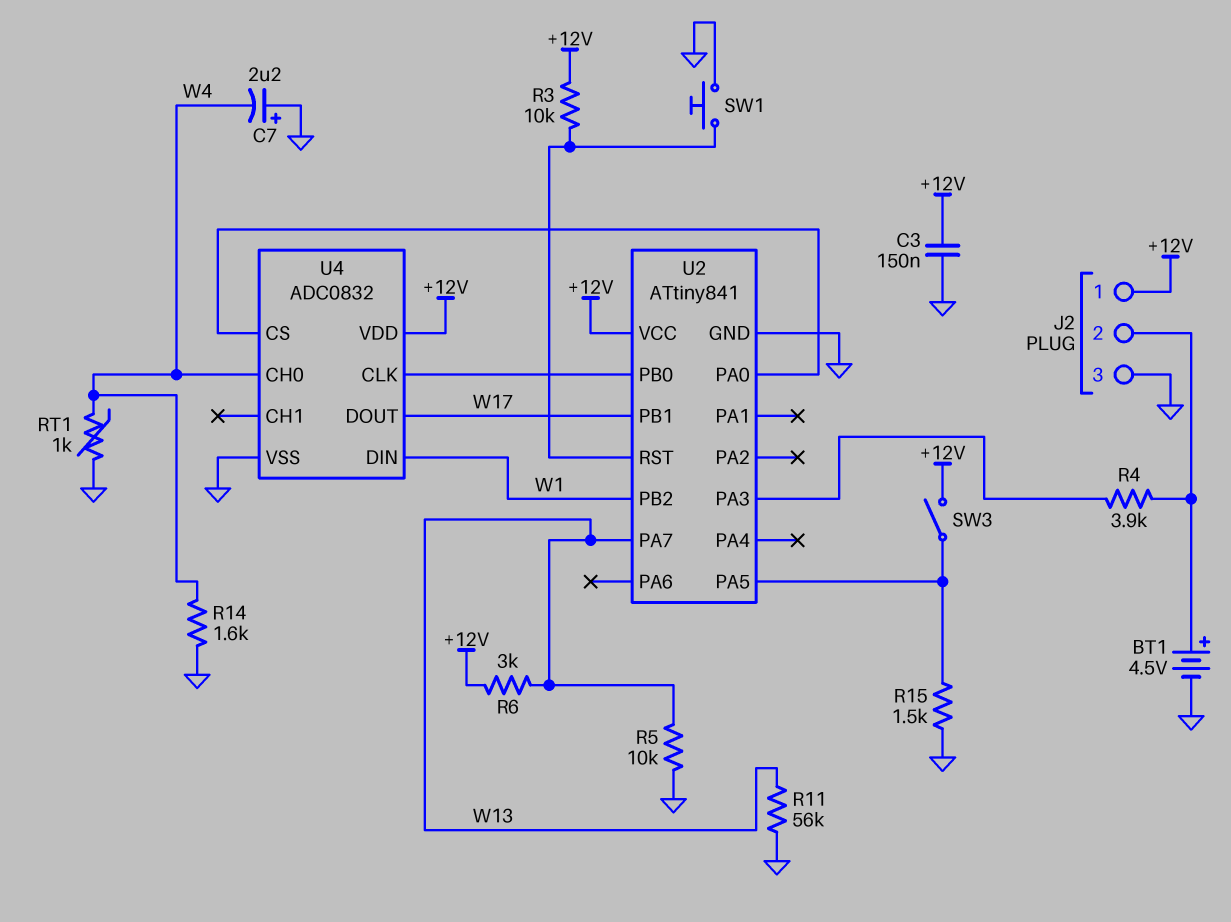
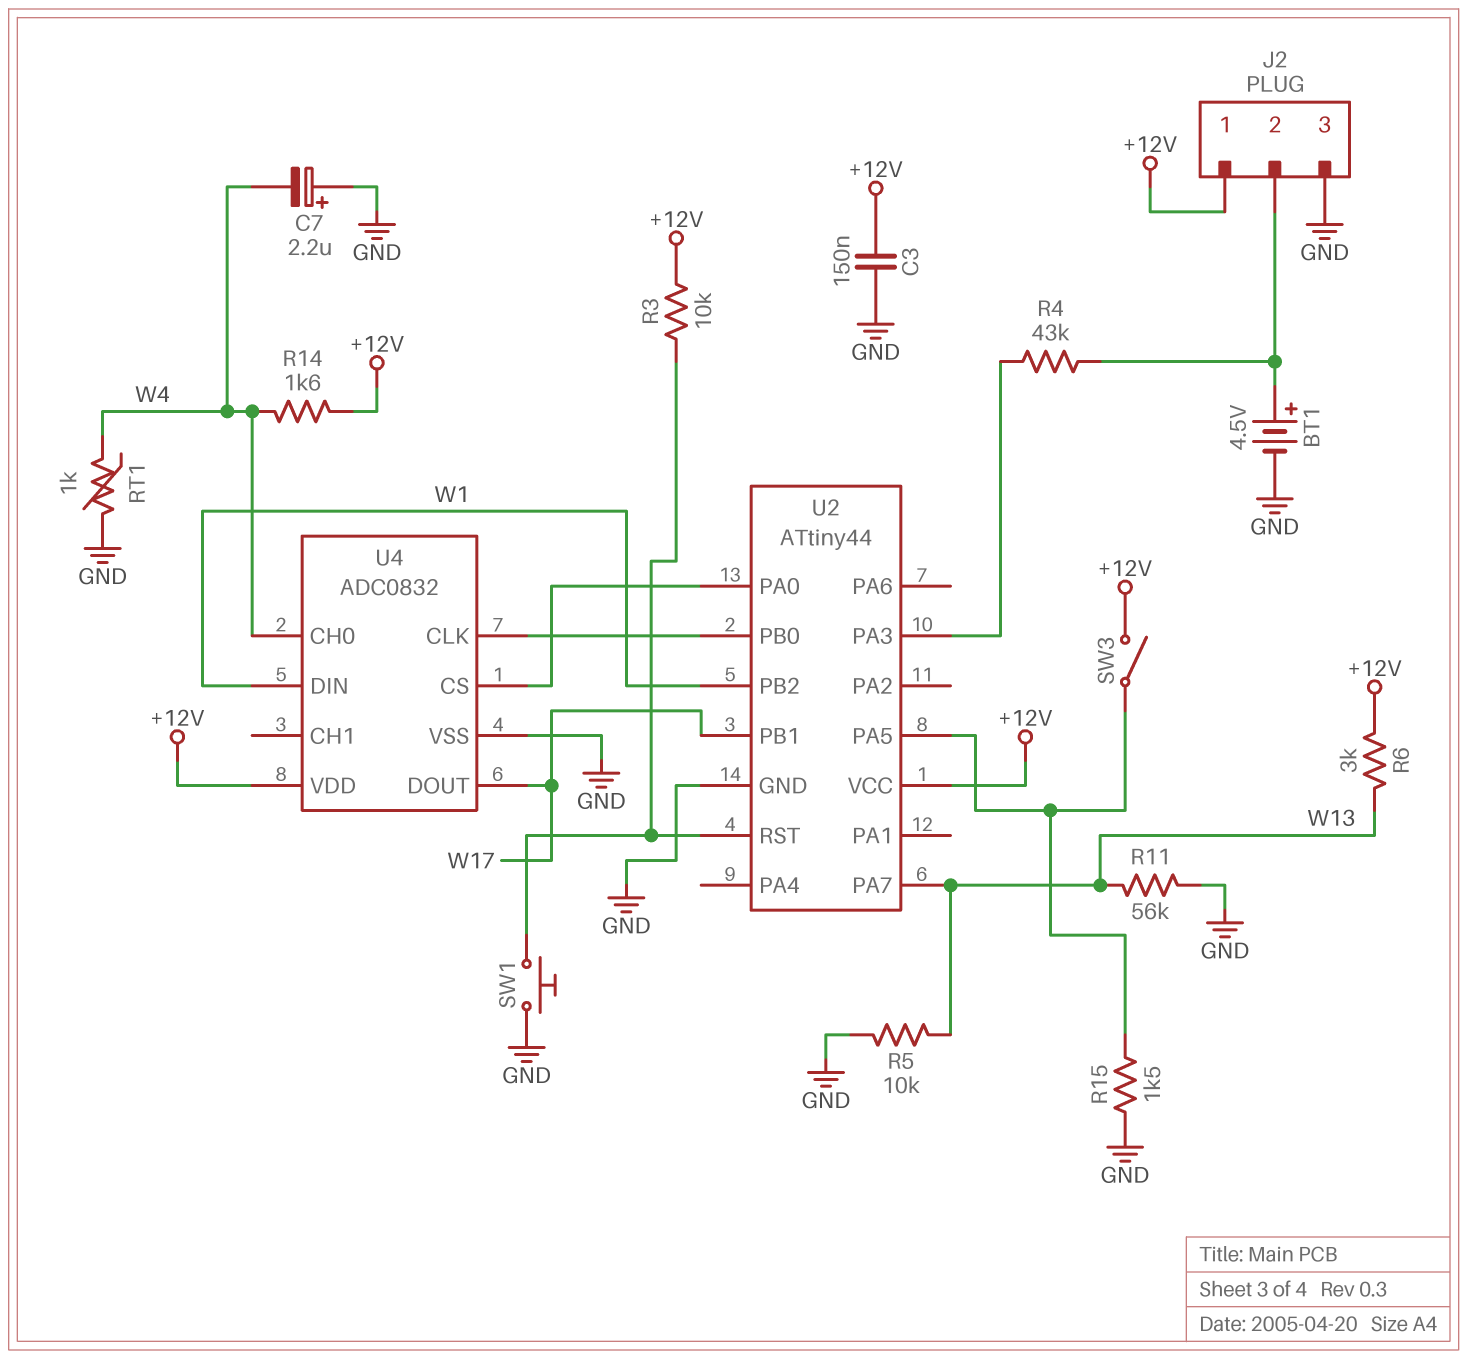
R4: 3.9k (J2/2, U2/PA3) -> 43k (J2/2, U2/PA3)
R14: 1.6k (GND, W4) -> 1.6k (+12V, W4)
U2: ATtiny841 -> ATtiny44

